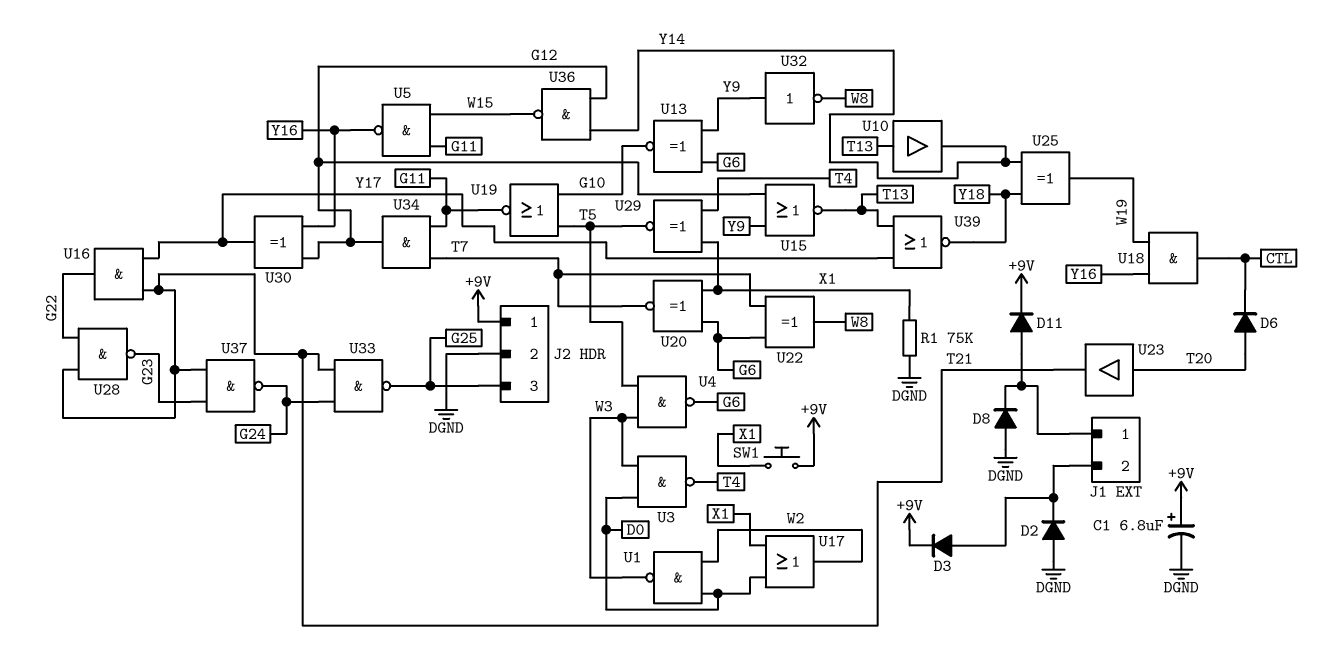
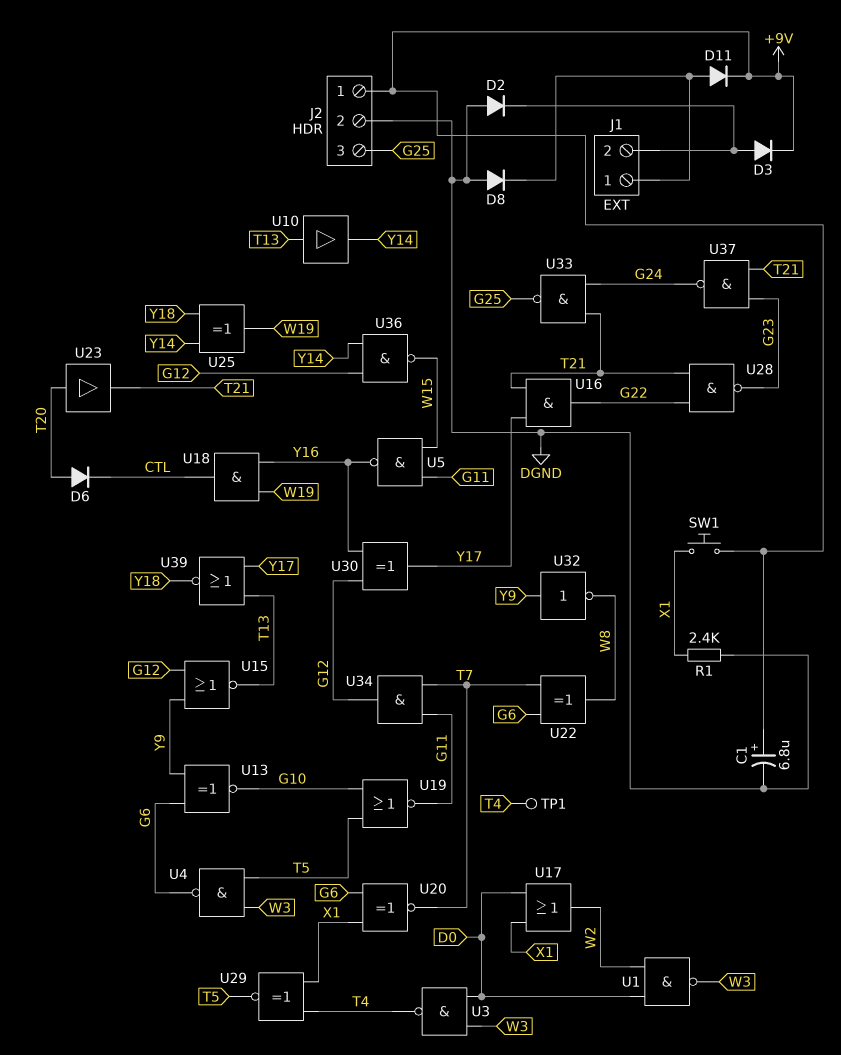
R1: 75k (DGND, X1) -> 2.4k (DGND, X1)
TP1: none -> test point (T4)

